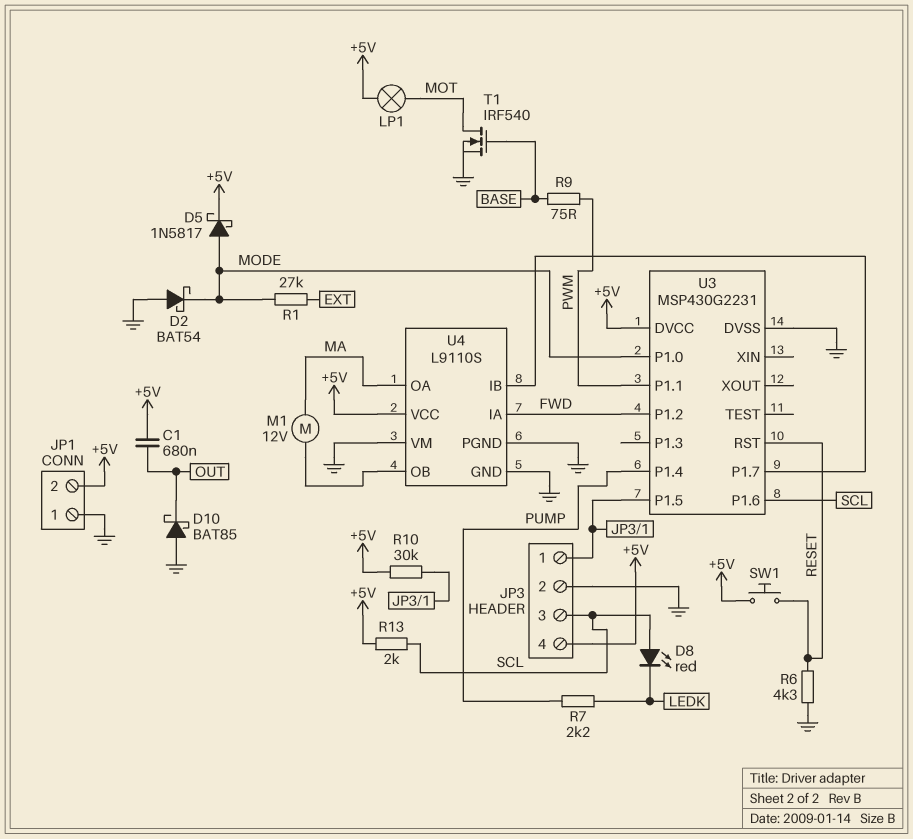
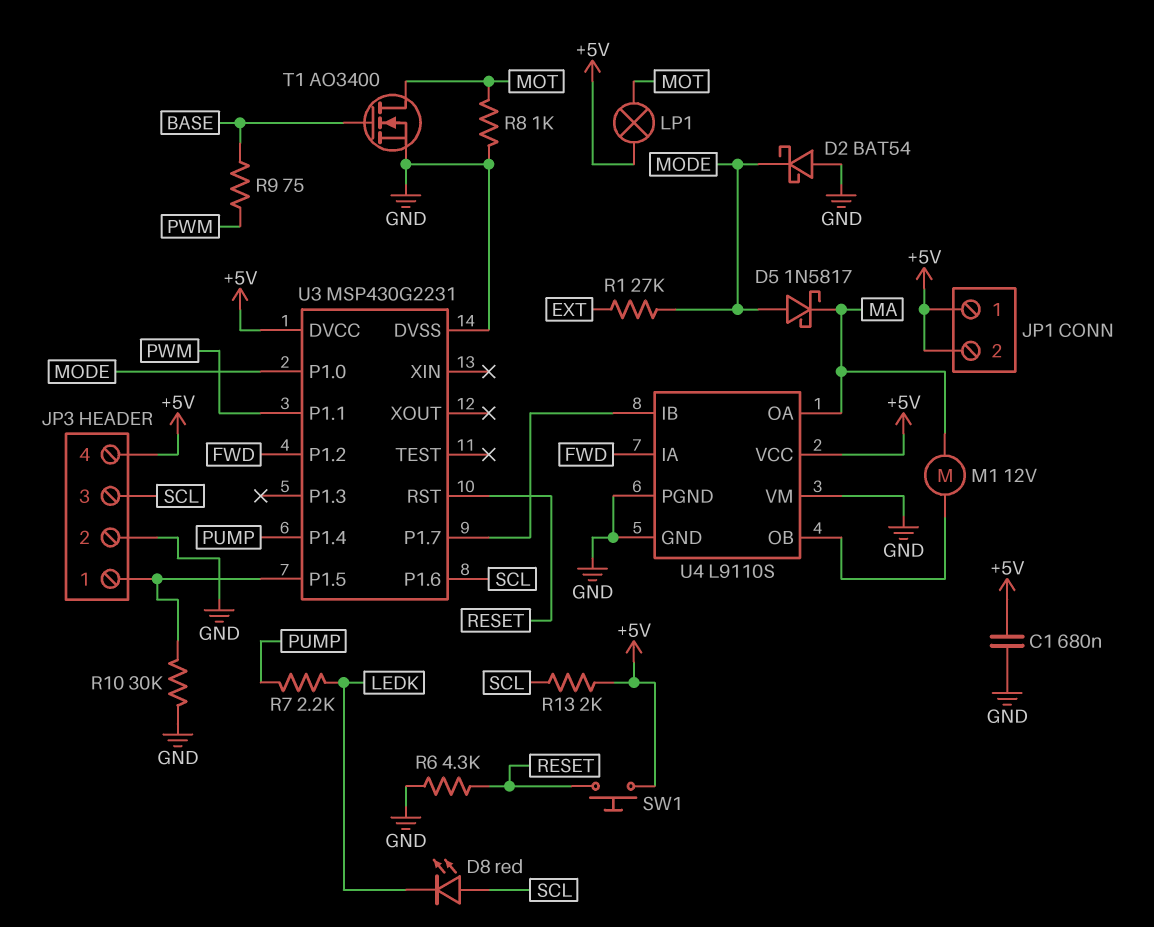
C1: 680nF (+5V, OUT) -> 680nF (+5V, GND)
D5: schottky 1N5817 (A MODE, K +5V) -> schottky 1N5817 (A MODE, K MA)
D10: schottky BAT85 (A GND, K OUT) -> none
JP1 pin 1: GND -> +5V
R8: none -> 1k (GND, MOT)
R10: 30k (+5V, JP3/1) -> 30k (GND, JP3/1)
T1: NMOS IRF540 (G BASE, D MOT, S GND) -> NMOS AO3400 (G BASE, D MOT, S GND)

